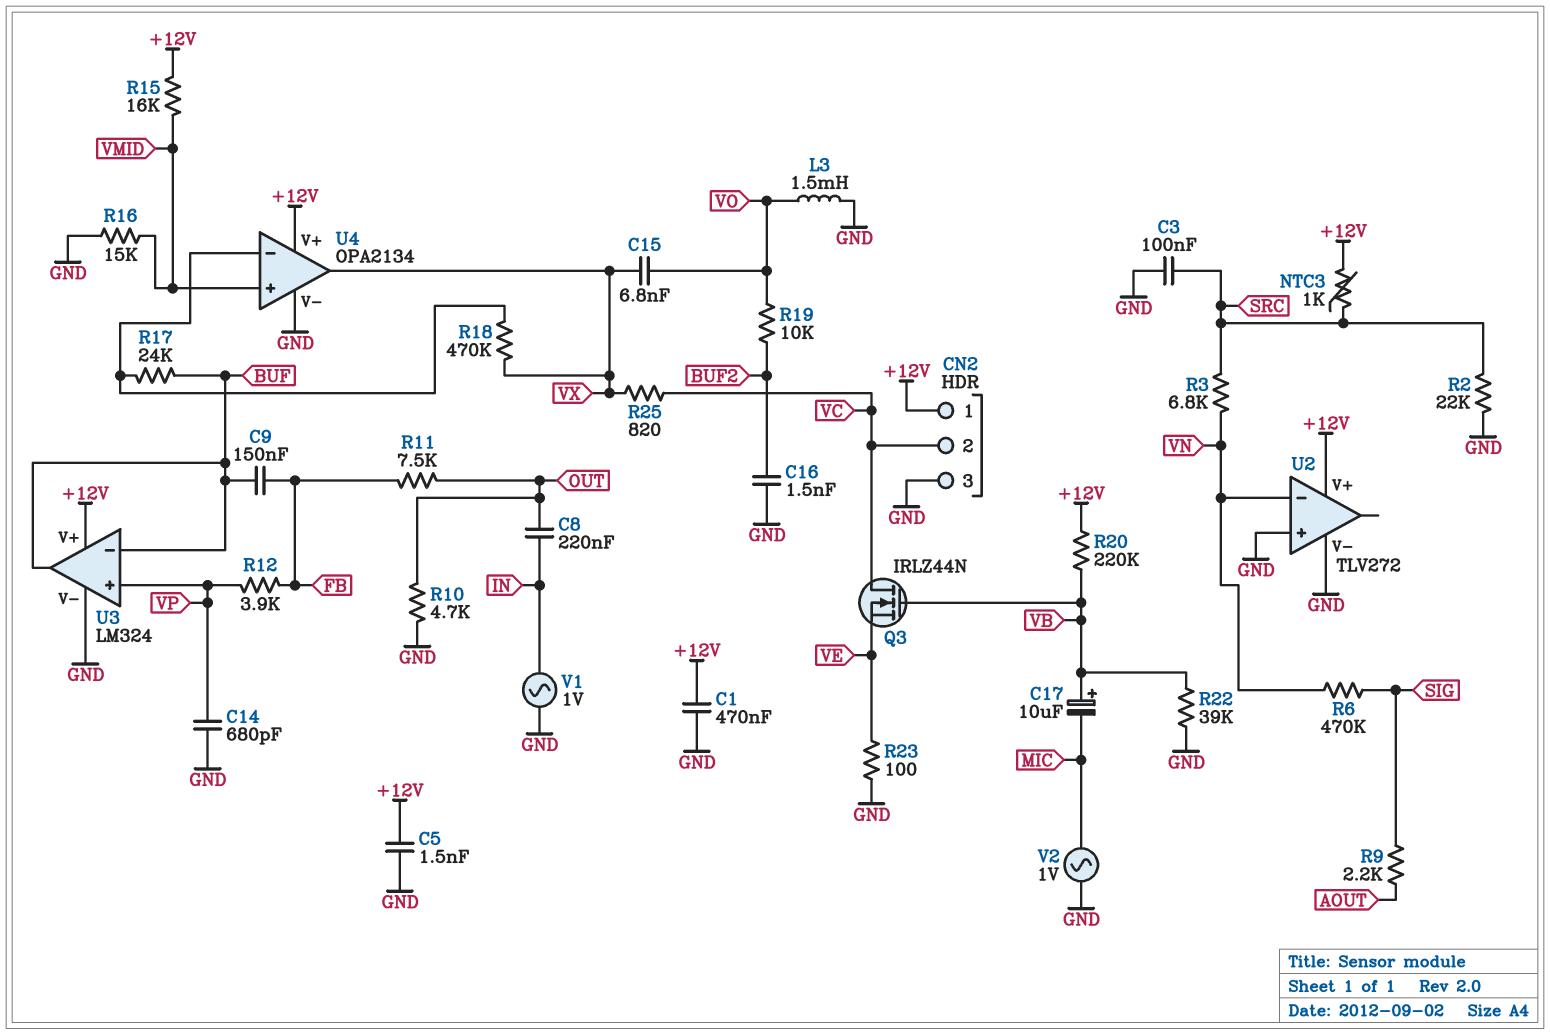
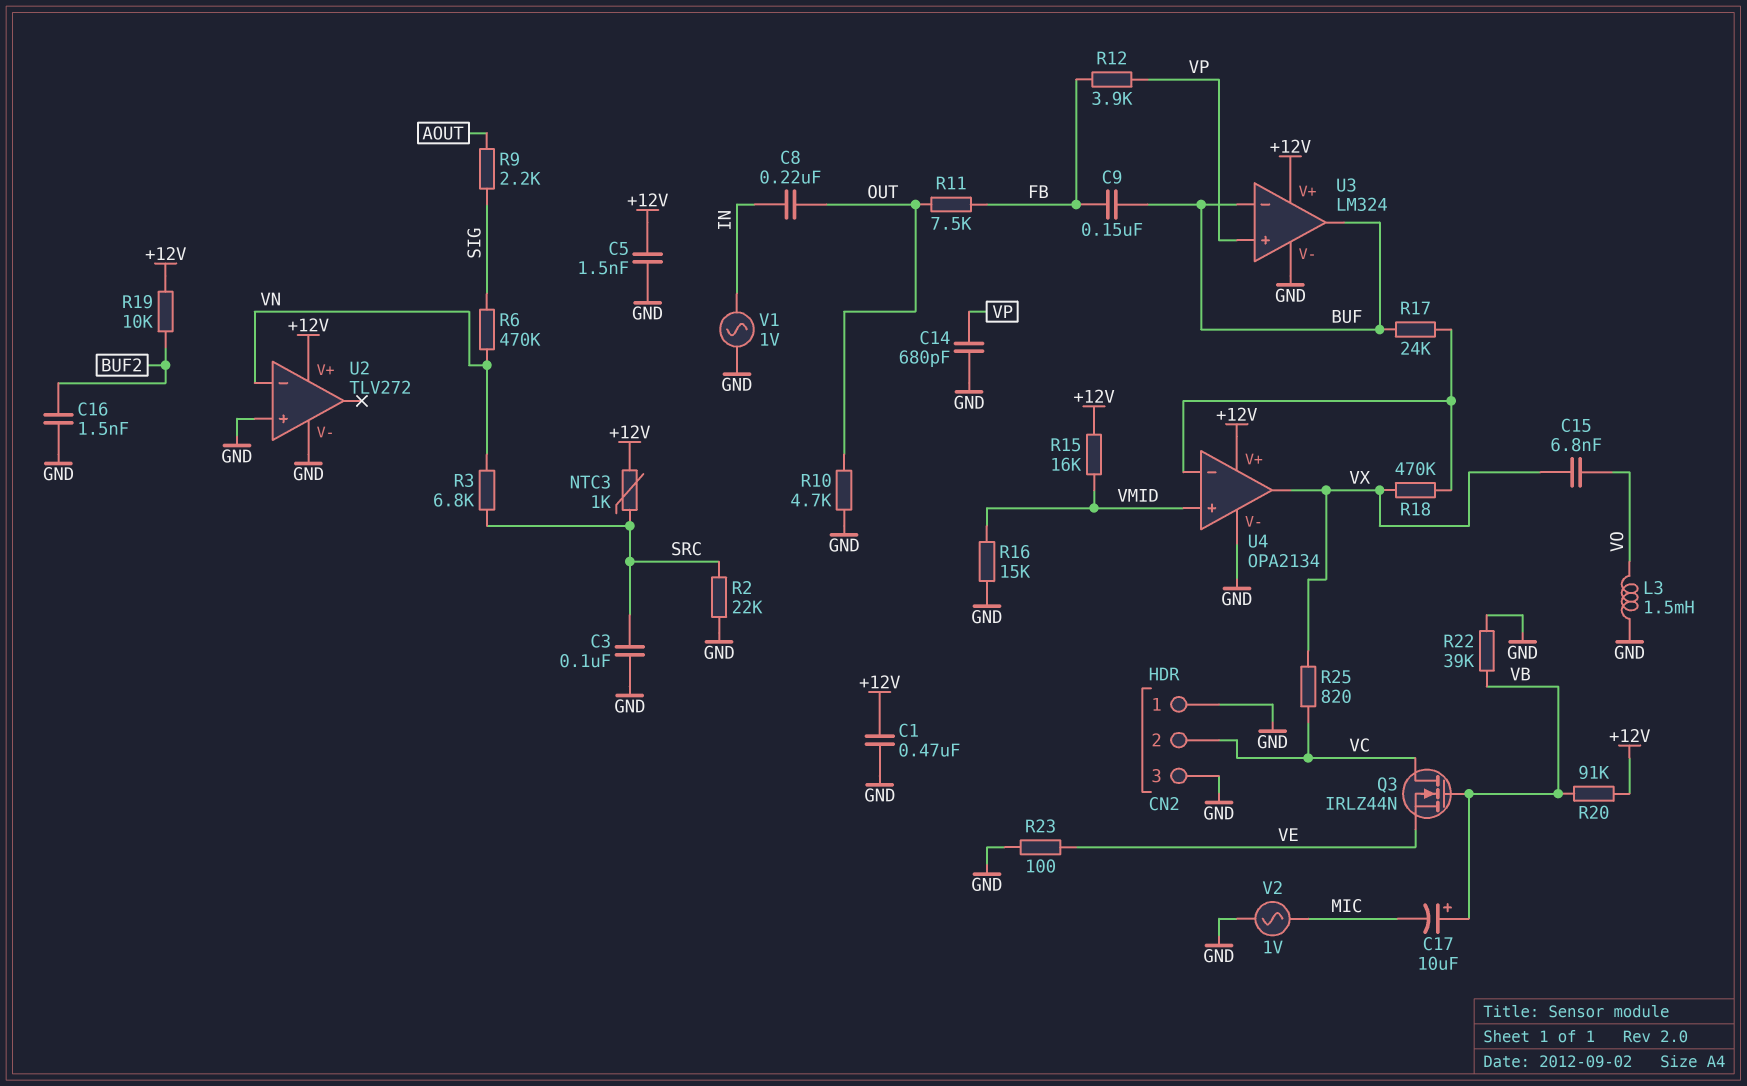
CN2 pin 1: +12V -> GND
R19: 10k (BUF2, VO) -> 10k (+12V, BUF2)
R20: 220k (+12V, VB) -> 91k (+12V, VB)

